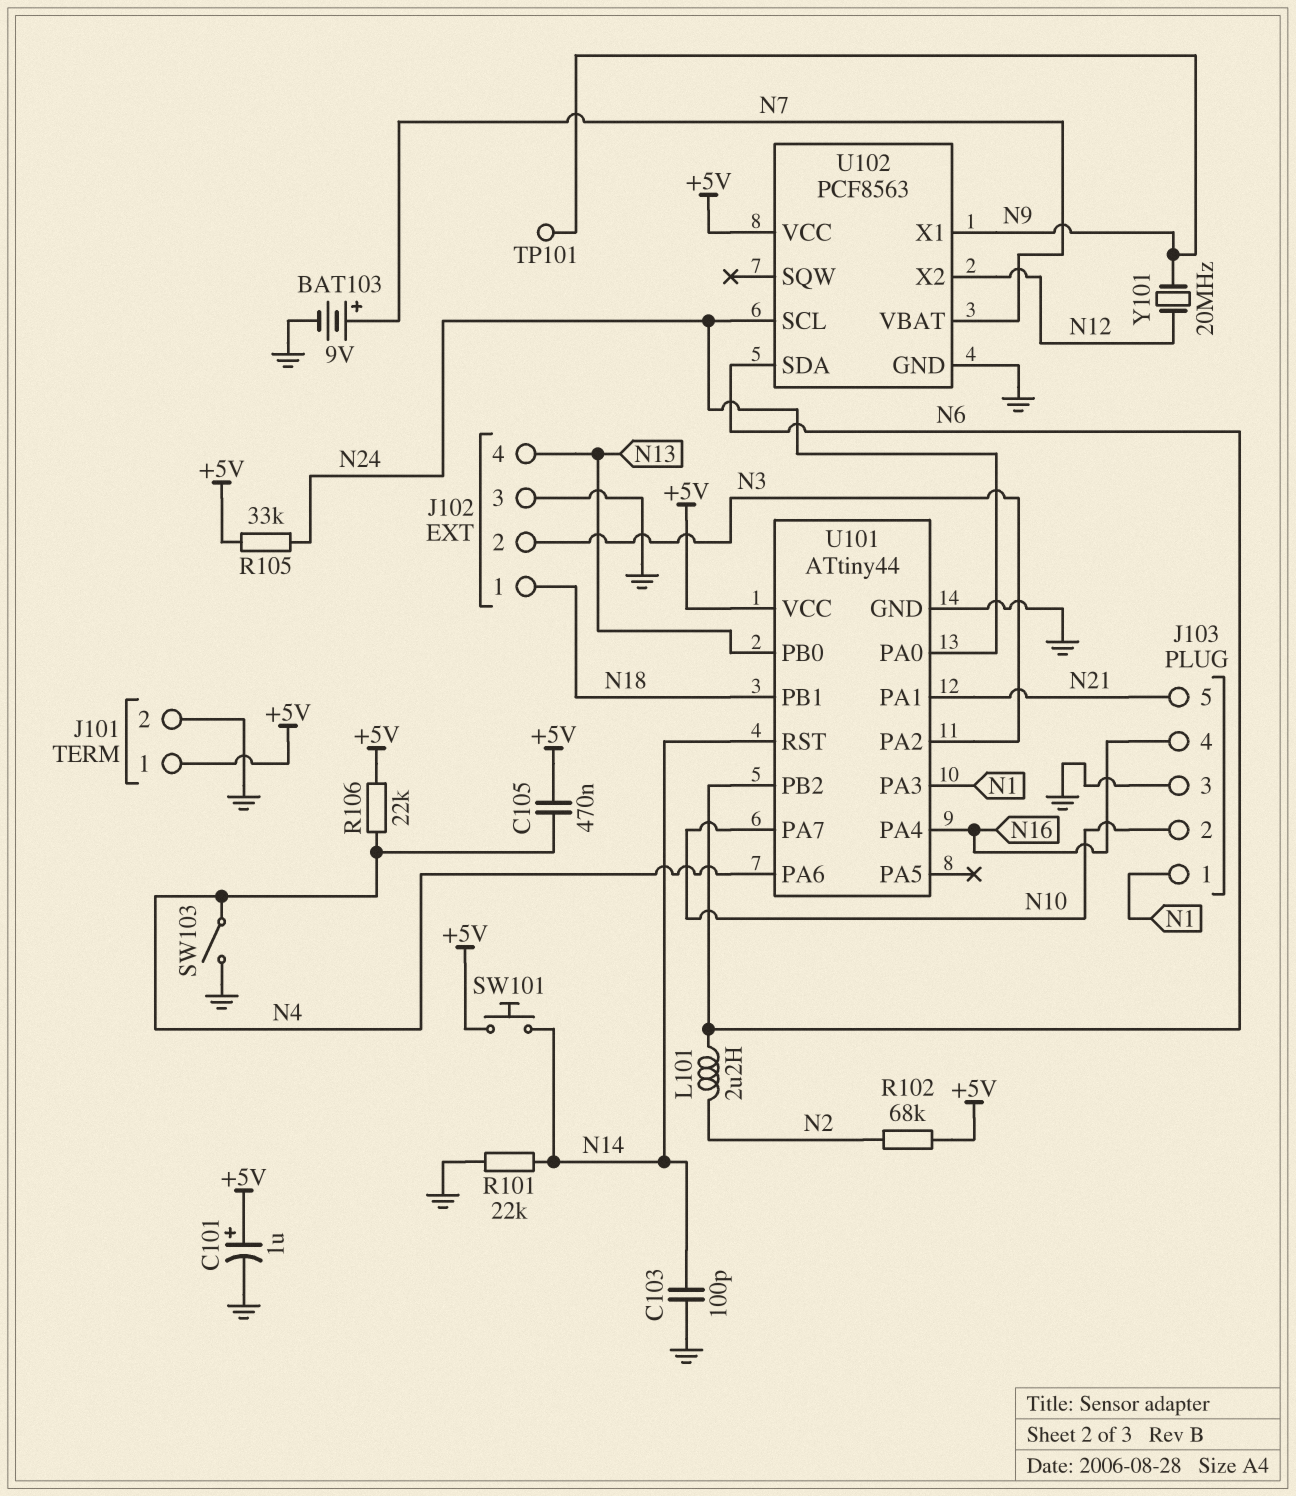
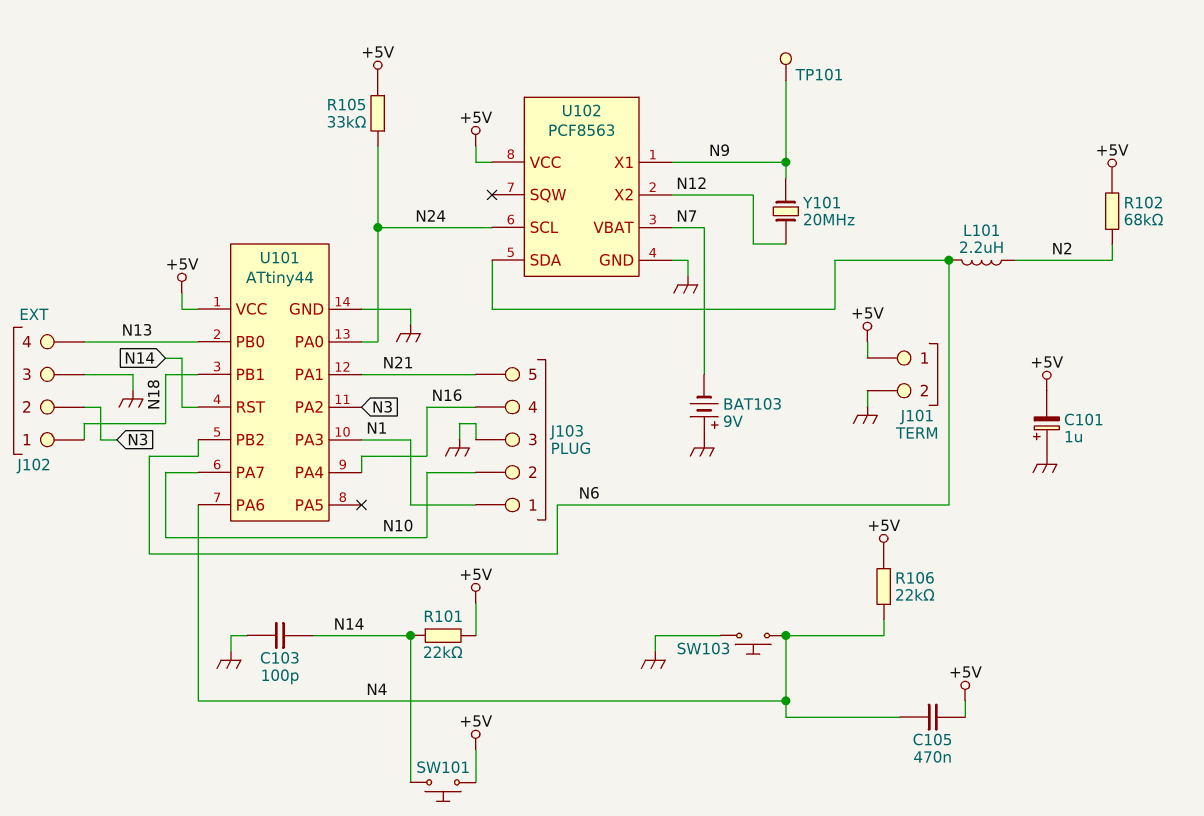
BAT103: 9V (plus N7, minus GND) -> 9V (plus GND, minus N7)
C101: 1uF (plus +5V, minus GND) -> 1uF (plus GND, minus +5V)
R101: 22k (GND, N14) -> 22k (+5V, N14)
SW103: switch (GND, N4) -> button (GND, N4)

